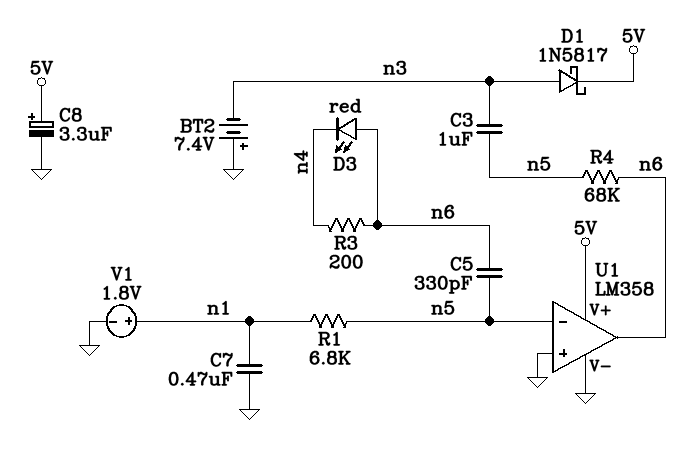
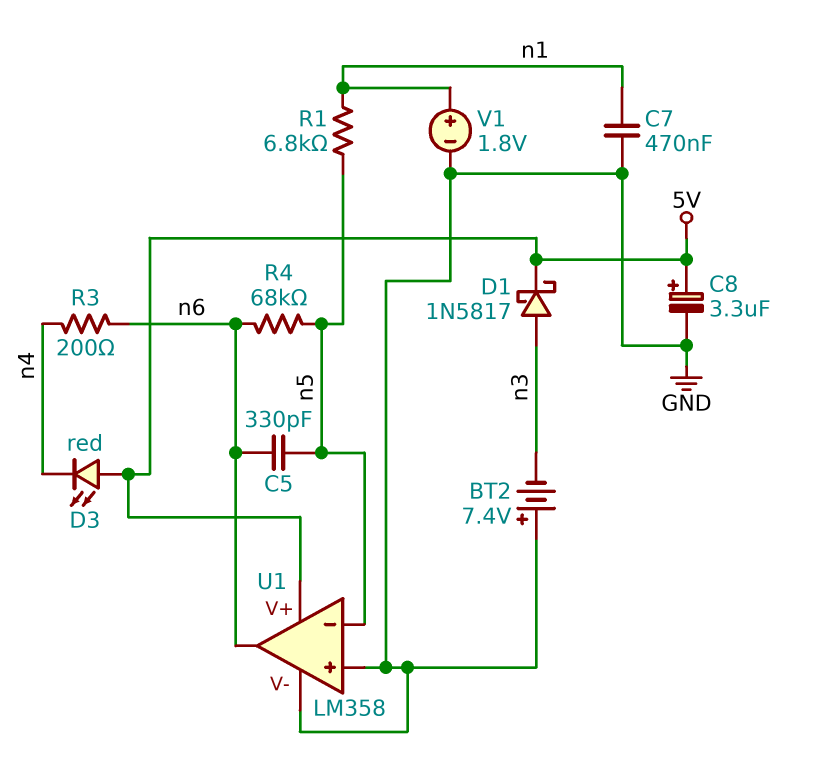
C3: 1uF (n3, n5) -> none
D3: LED red (A n6, K n4) -> LED red (A 5V, K n4)

